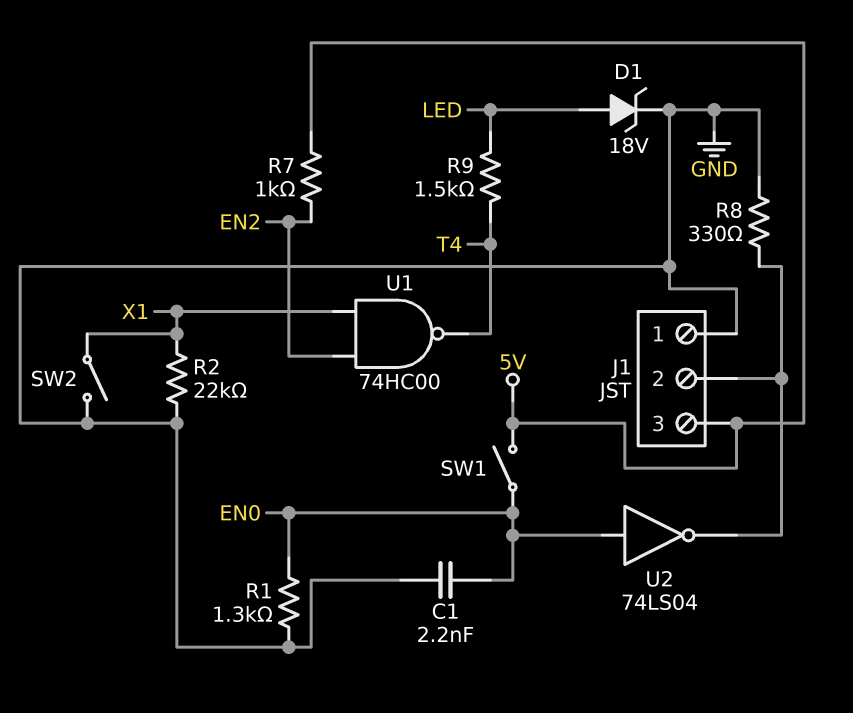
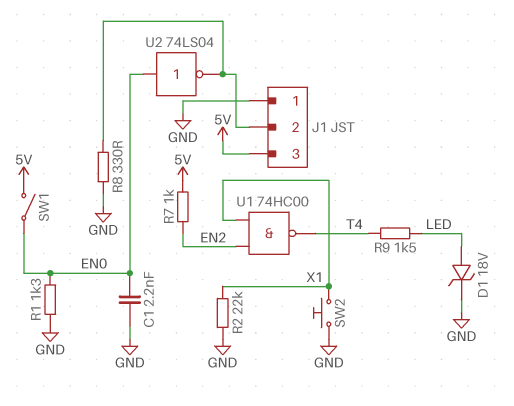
SW2: switch (GND, X1) -> button (GND, X1)

